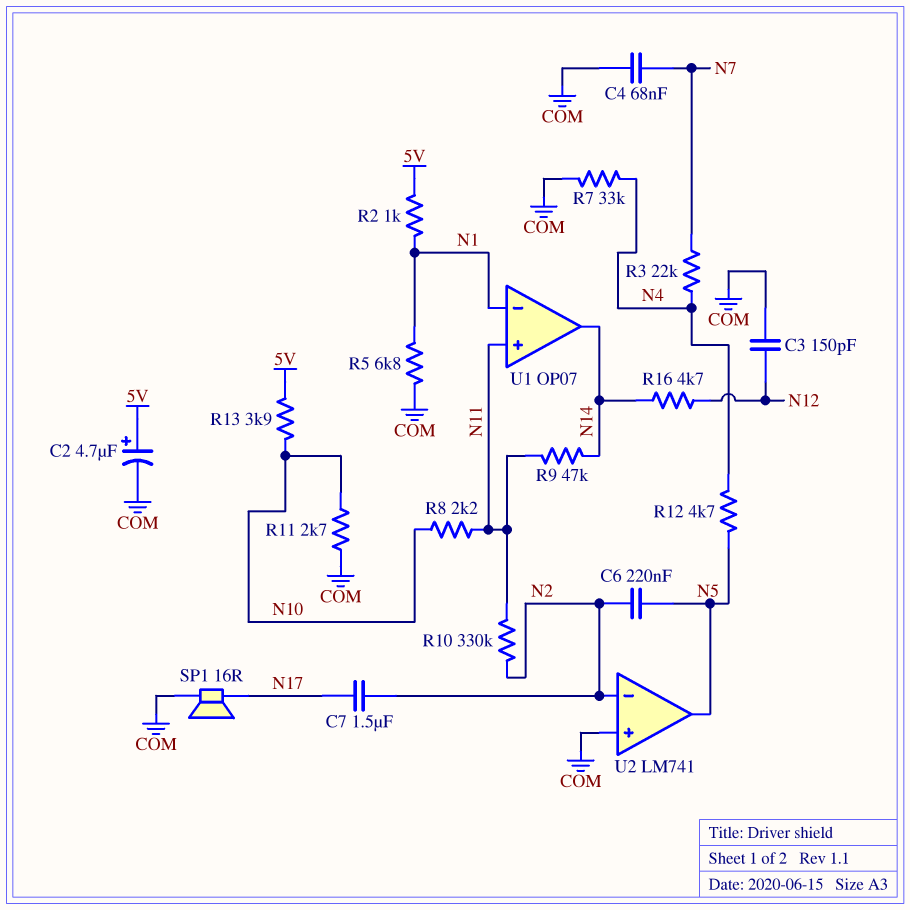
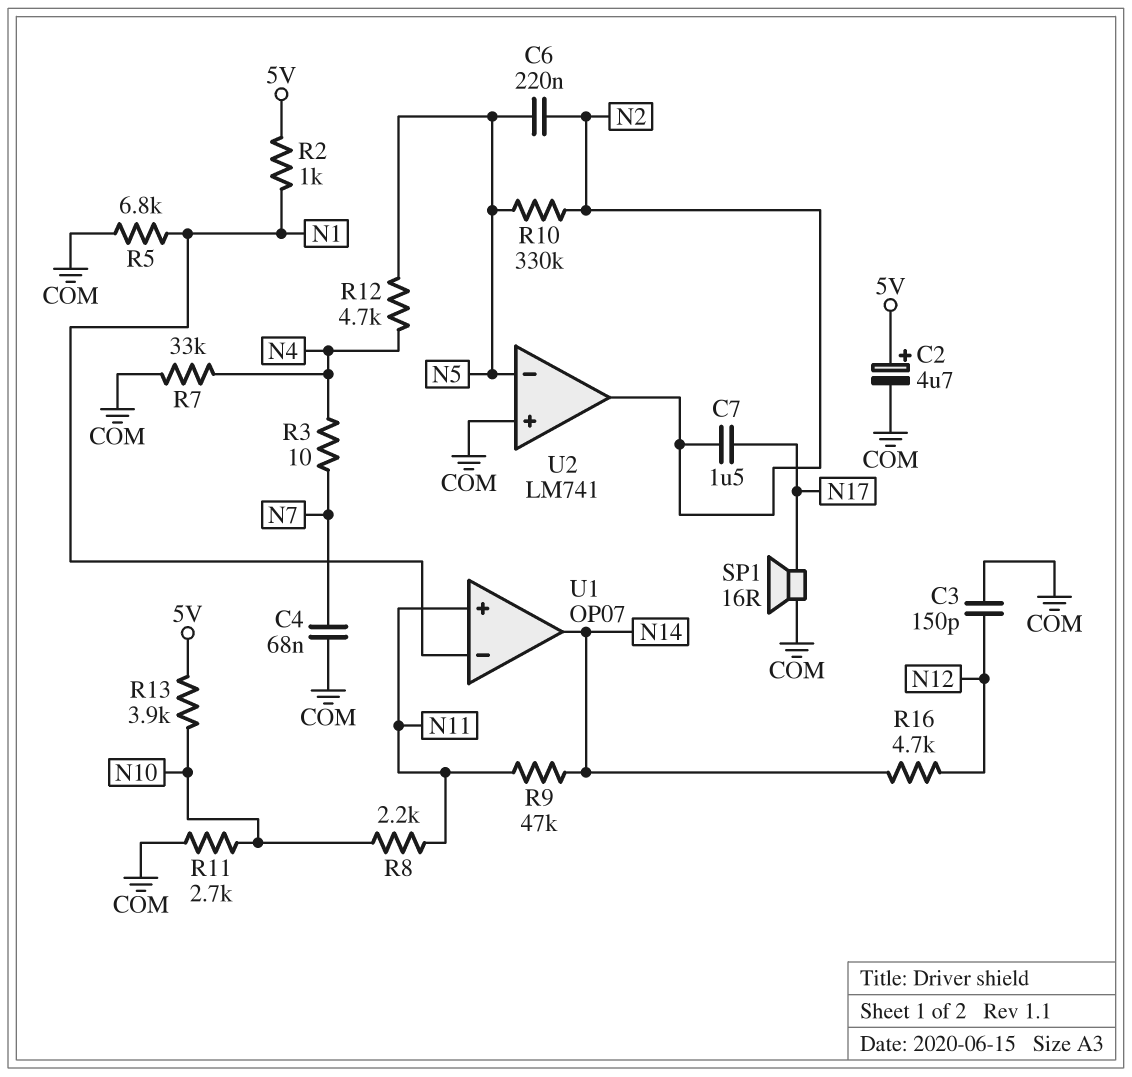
R3: 22k (N4, N7) -> 10 (N4, N7)
R10: 330k (N2, N11) -> 330k (N2, N5)
U2 pin in-: N2 -> N5
U2 pin out: N5 -> N2

